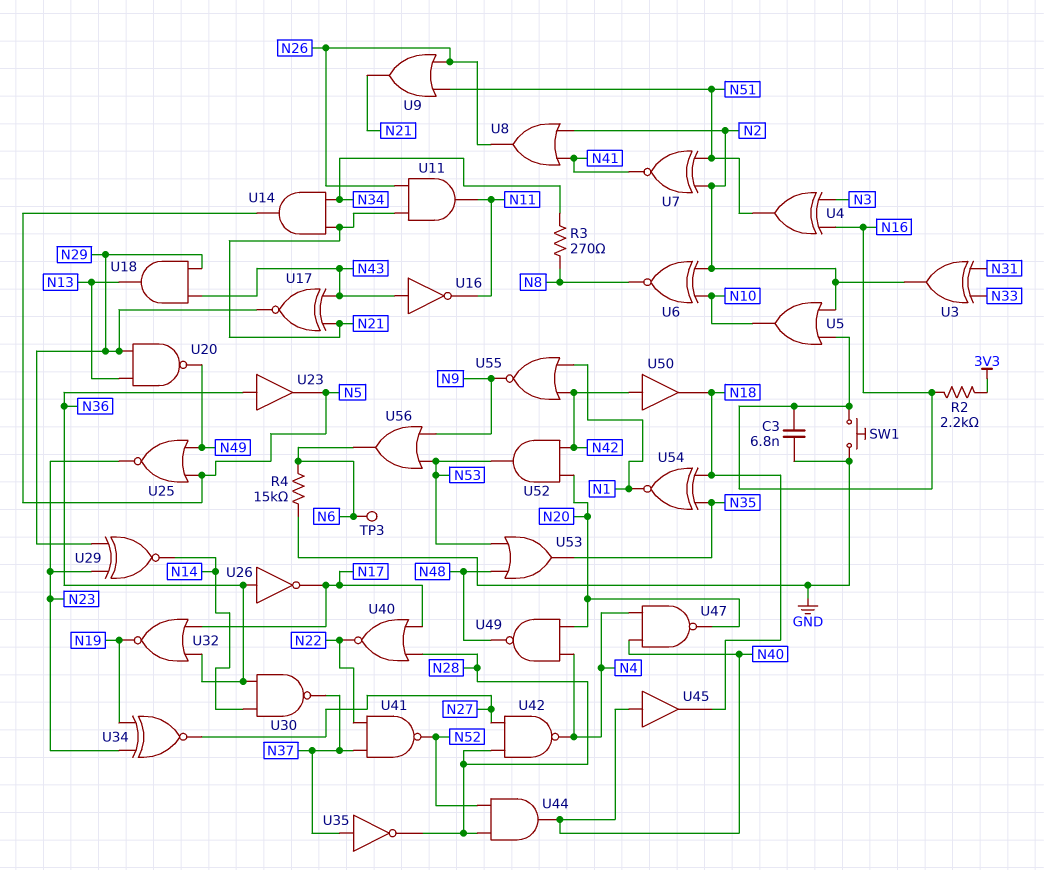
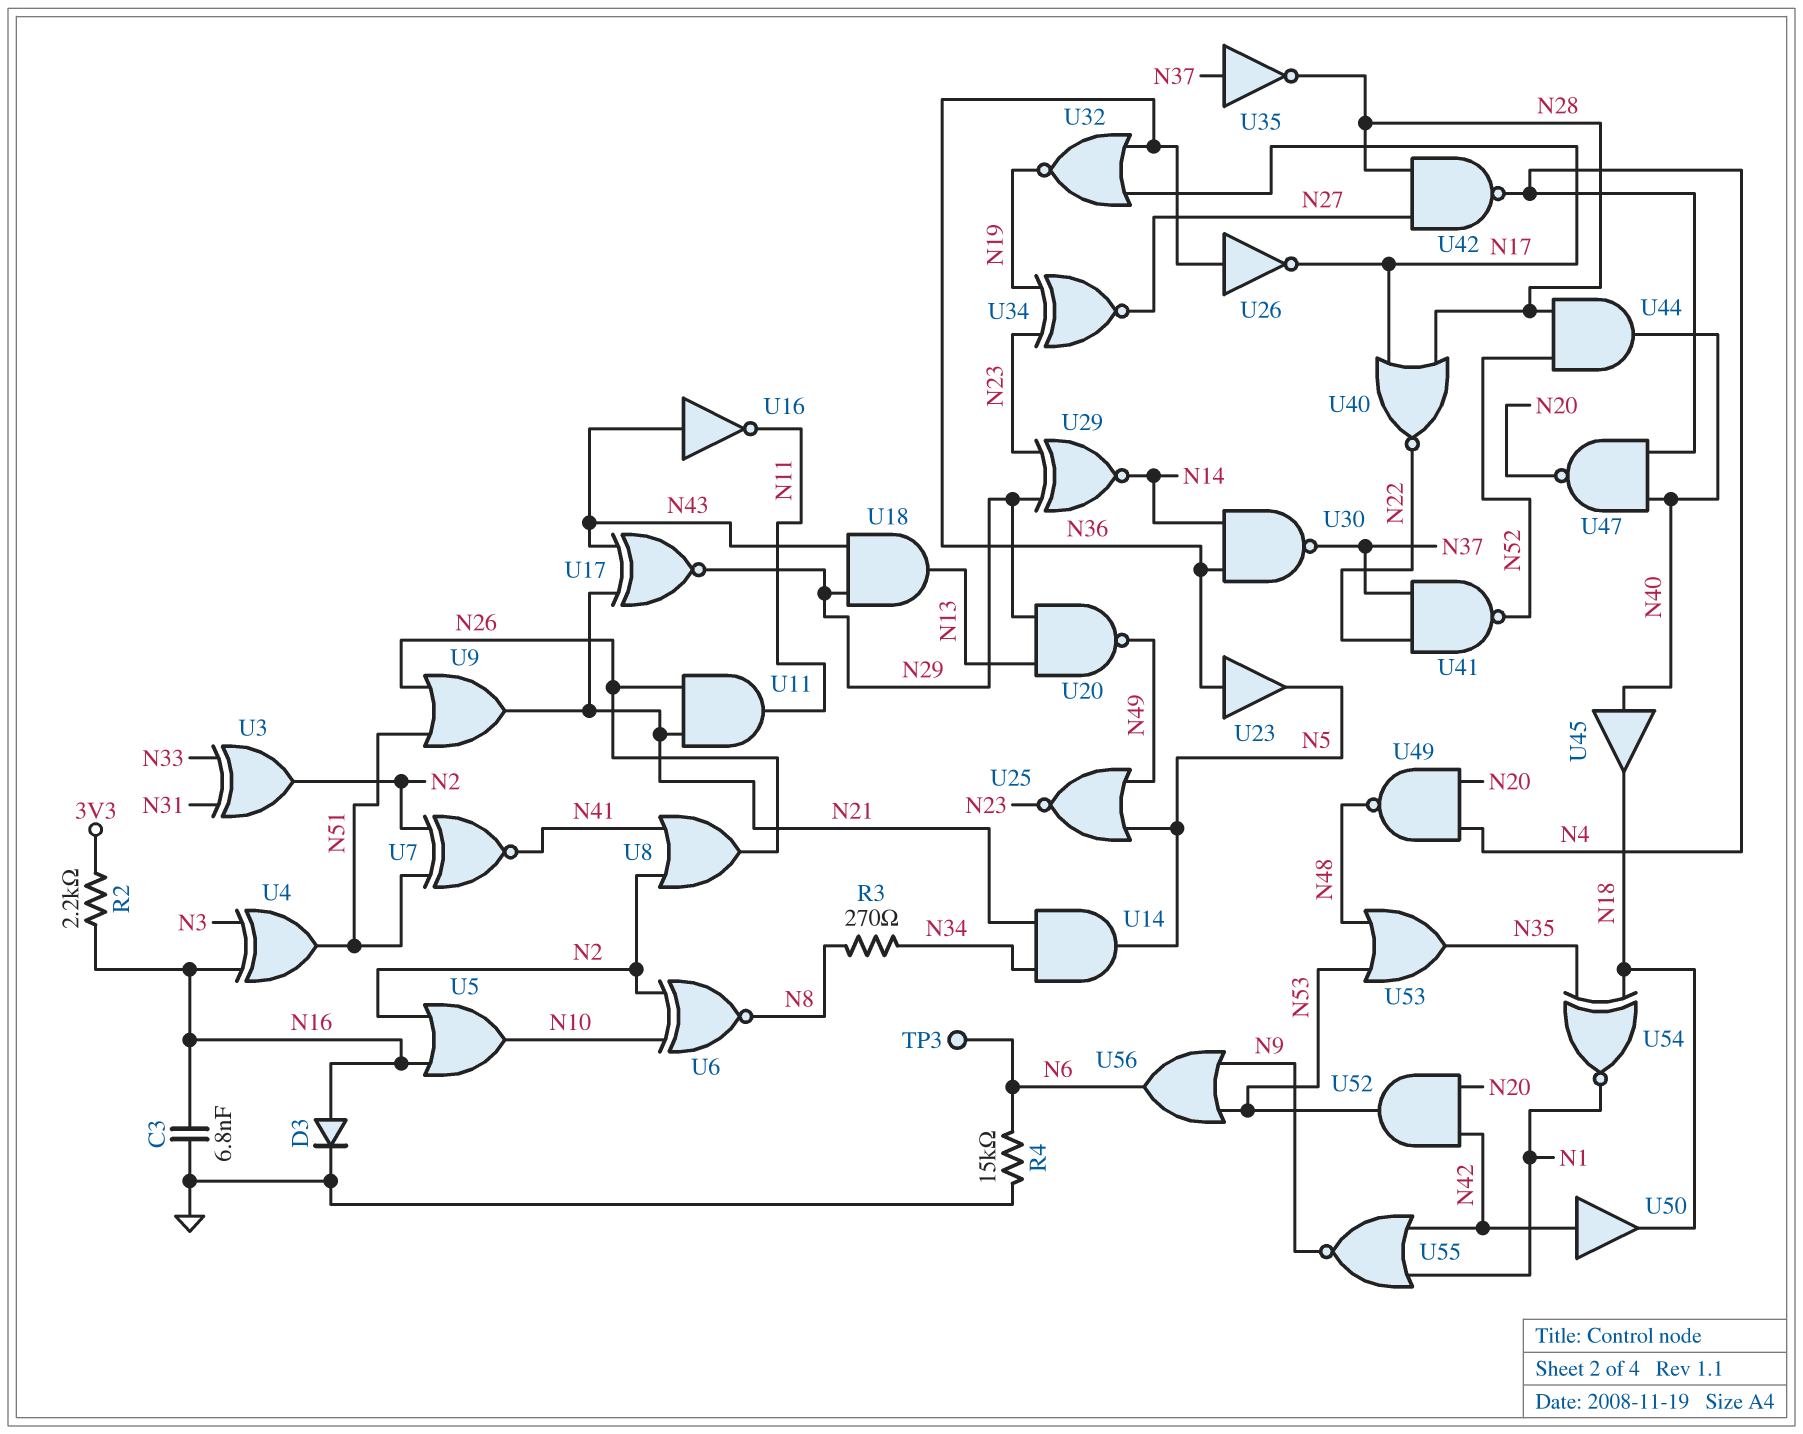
D3: none -> diode (A N16, K GND)
SW1: button (GND, N16) -> none

